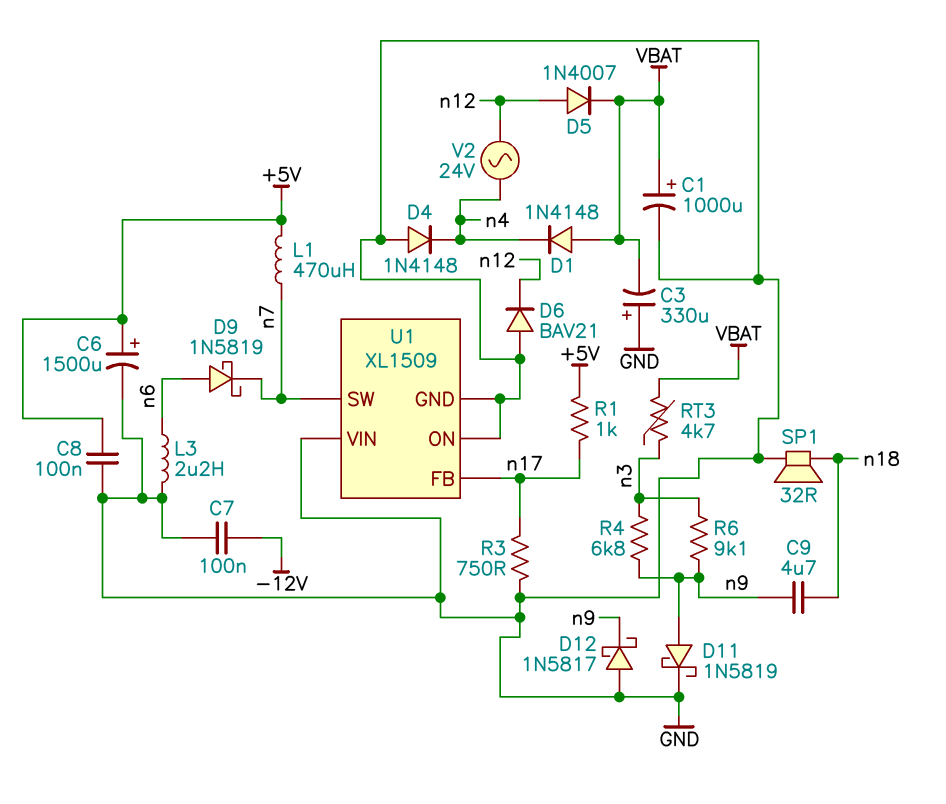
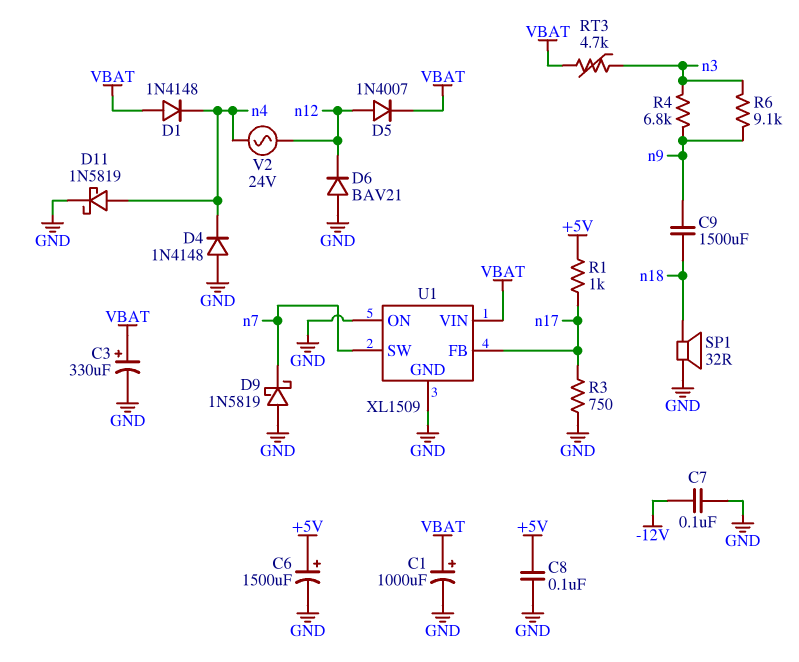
C3: 330uF (plus GND, minus VBAT) -> 330uF (plus VBAT, minus GND)
C9: 4.7uF (n9, n18) -> 1500uF (n9, n18)
D9: schottky 1N5819 (A n6, K n7) -> schottky 1N5819 (A GND, K n7)
D11: schottky 1N5819 (A n9, K GND) -> schottky 1N5819 (A n4, K GND)
D12: schottky 1N5817 (A GND, K n9) -> none
L1: 470uH (+5V, n7) -> none
L3: 2.2uH (GND, n6) -> none
U1 pin VIN: GND -> VBAT

